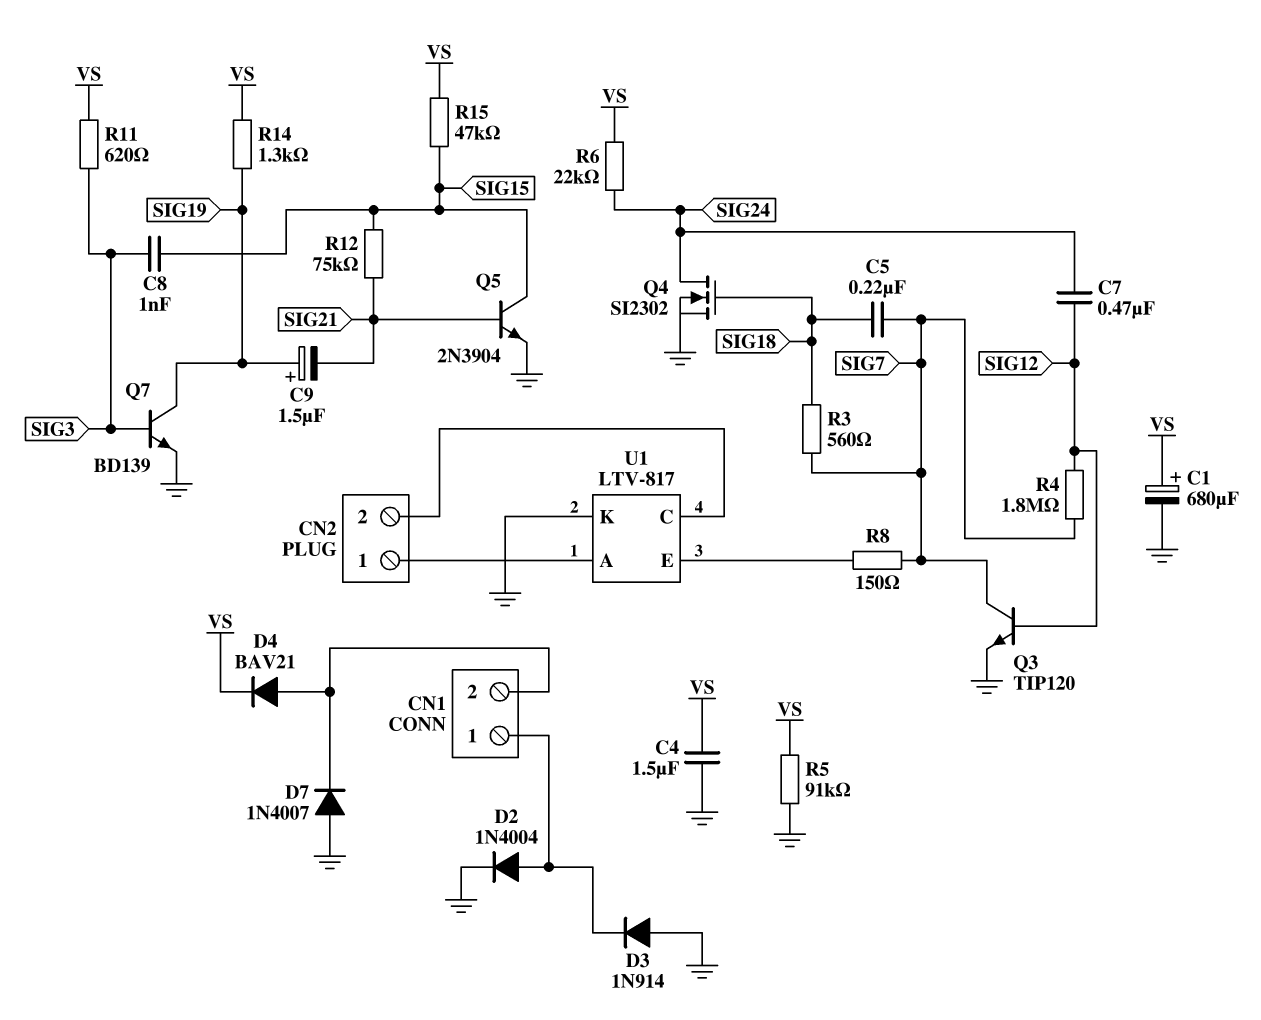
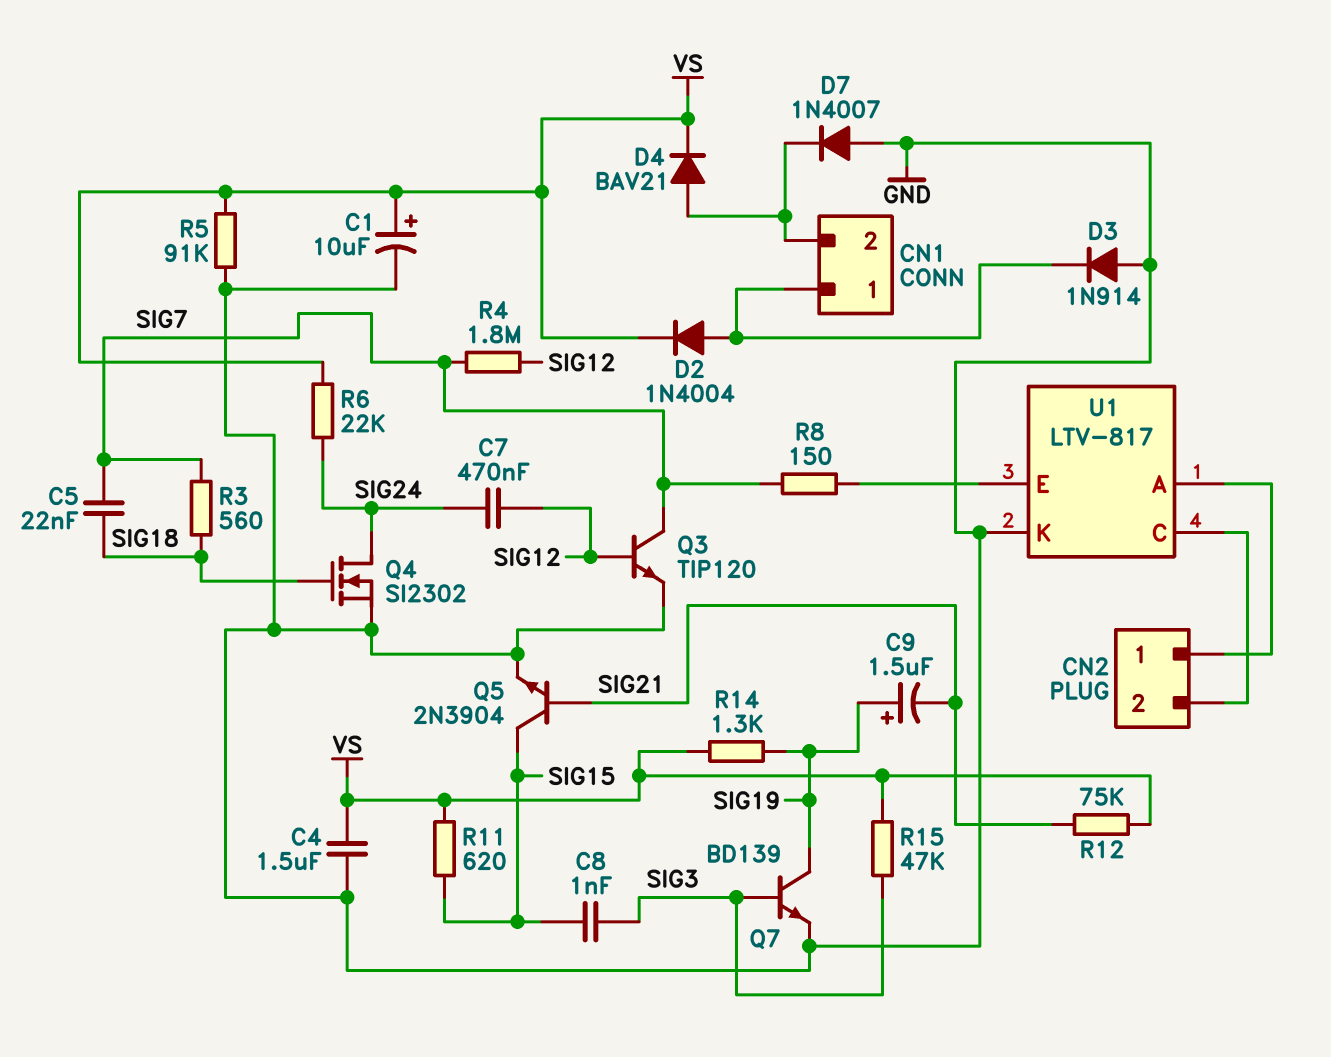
C1: 680uF (plus VS, minus GND) -> 10uF (plus VS, minus GND)
C5: 220nF (SIG7, SIG18) -> 22nF (SIG7, SIG18)
D2: diode 1N4004 (A CN1/1, K GND) -> diode 1N4004 (A CN1/1, K VS)
R11: 620 (SIG3, VS) -> 620 (SIG15, VS)
R12: 75k (SIG15, SIG21) -> 75k (SIG21, VS)
R15: 47k (SIG15, VS) -> 47k (SIG3, VS)

